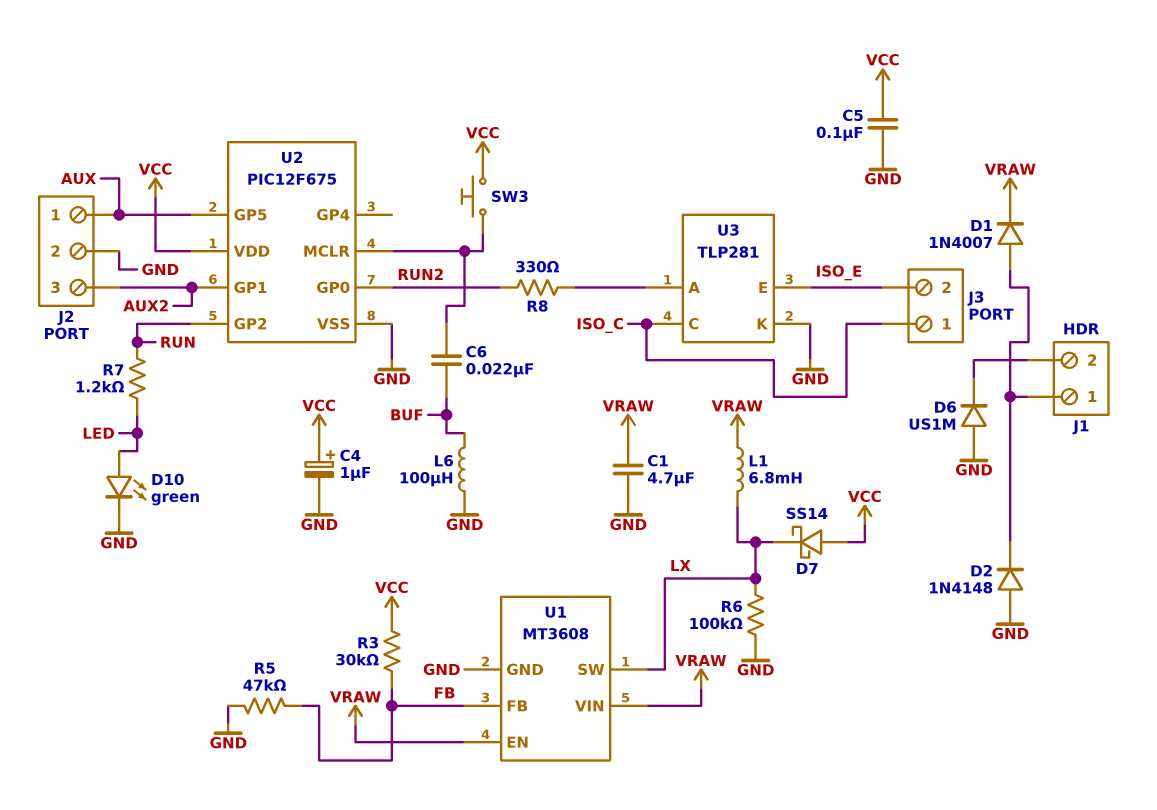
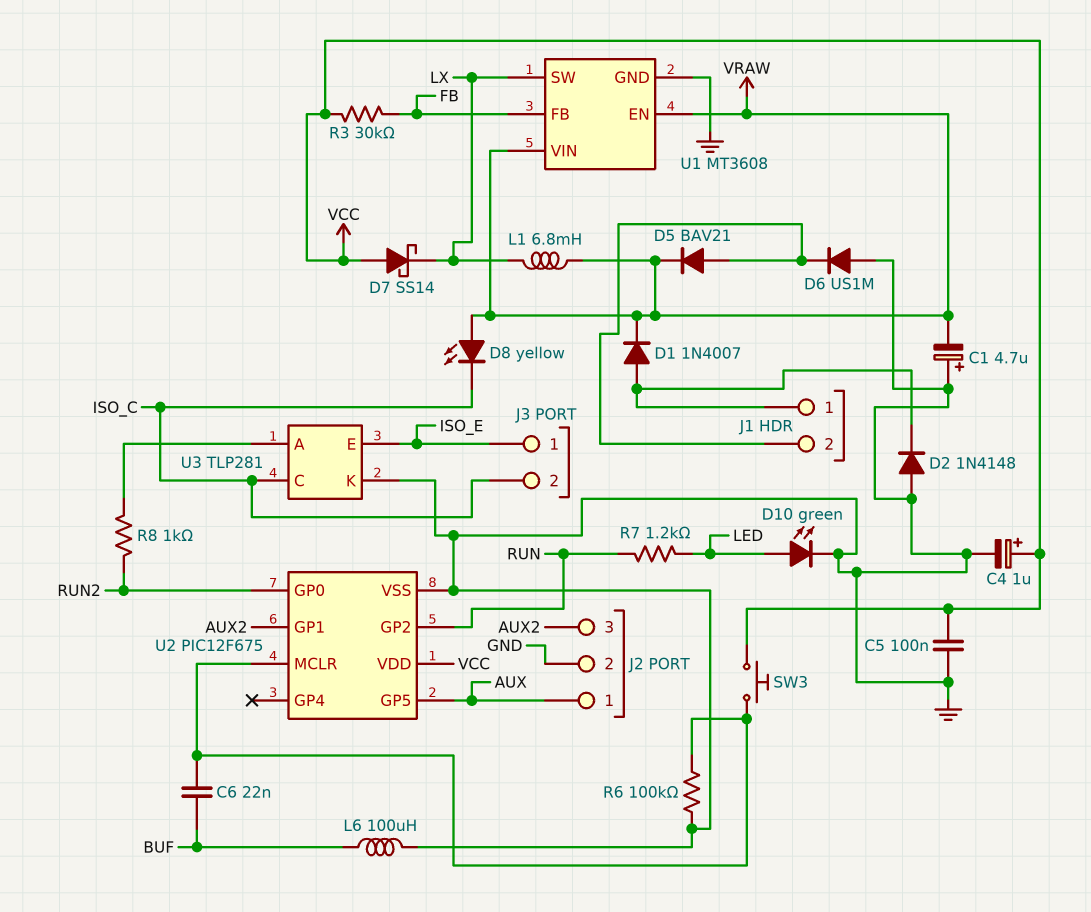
C1: 4.7uF (GND, VRAW) -> 4.7uF (plus GND, minus VRAW)
D5: none -> diode BAV21 (A J1/2, K VRAW)
D8: none -> LED yellow (A VRAW, K ISO_C)
J3 pin 1: ISO_C -> ISO_E
J3 pin 2: ISO_E -> ISO_C
R5: 47k (FB, GND) -> none
R6: 100k (GND, LX) -> 100k (GND, U2/MCLR)
R8: 330 (RUN2, U3/A) -> 1k (RUN2, U3/A)

